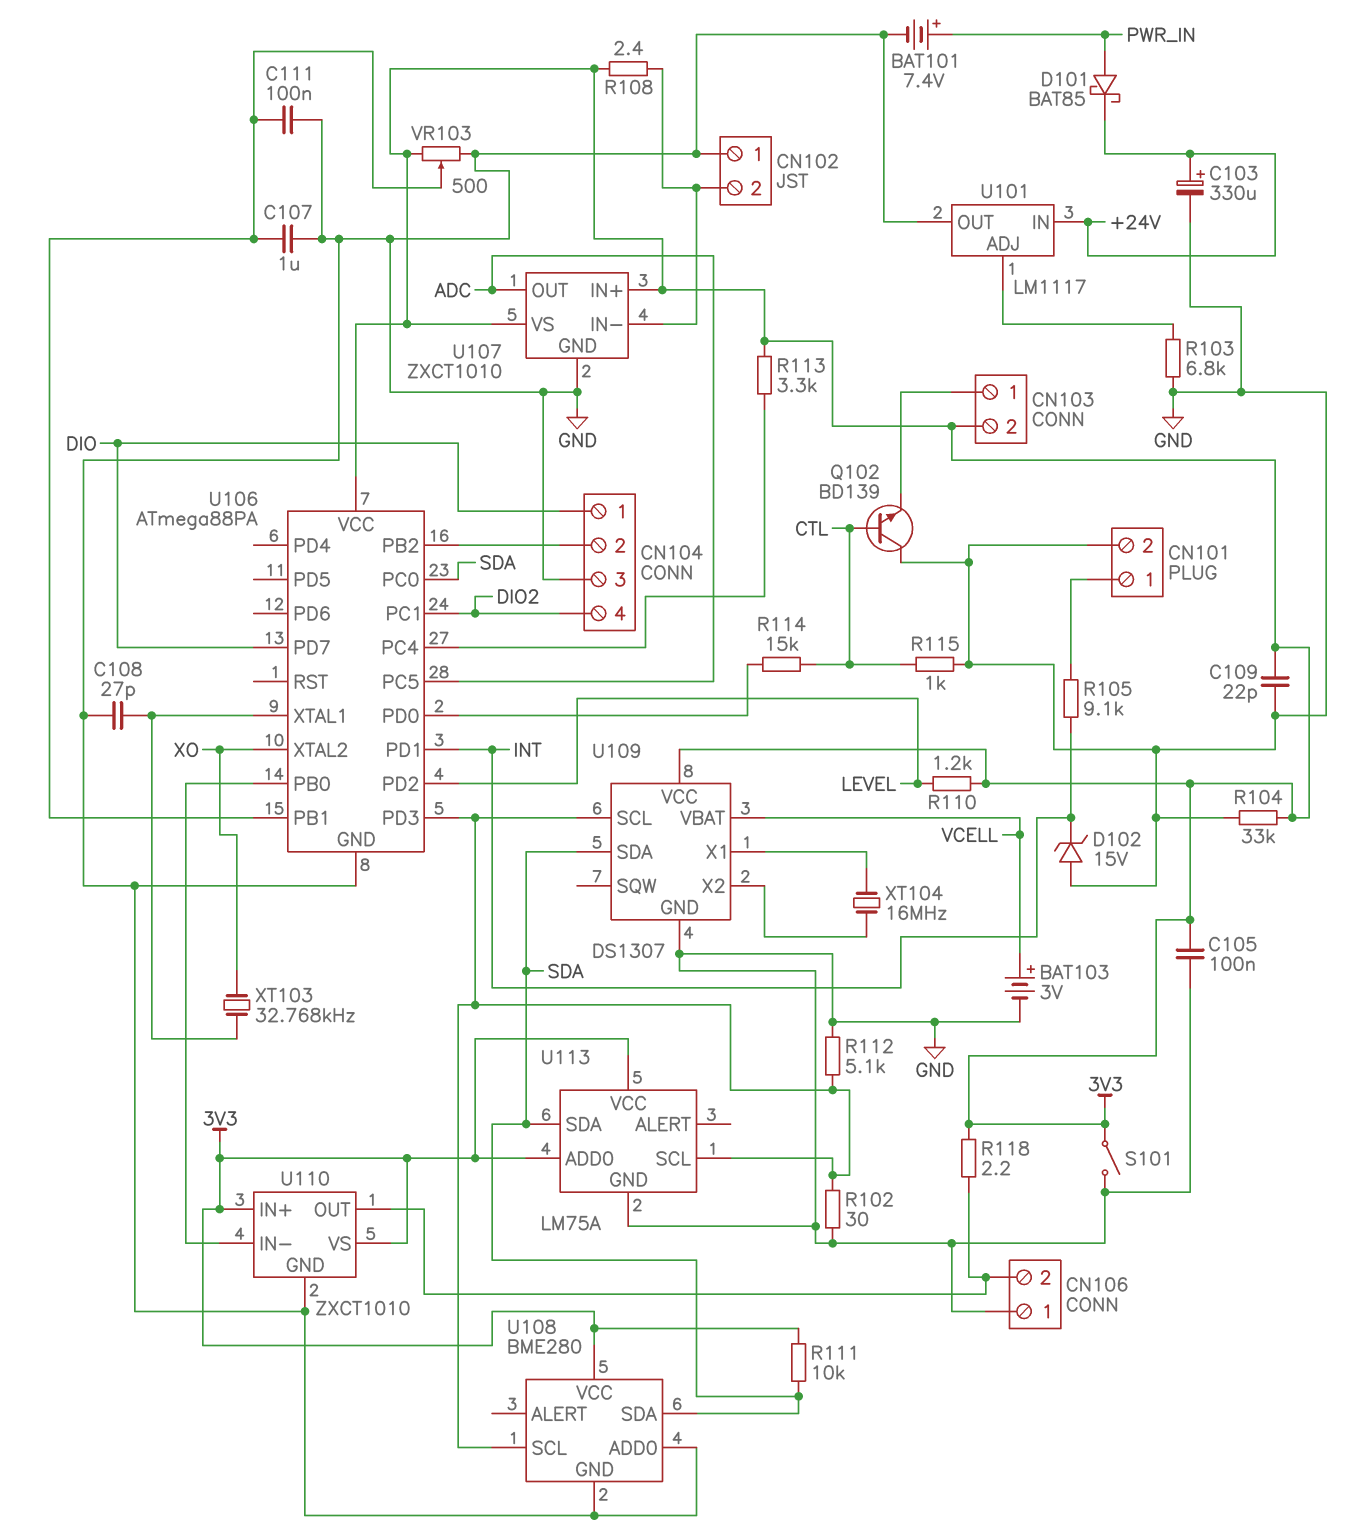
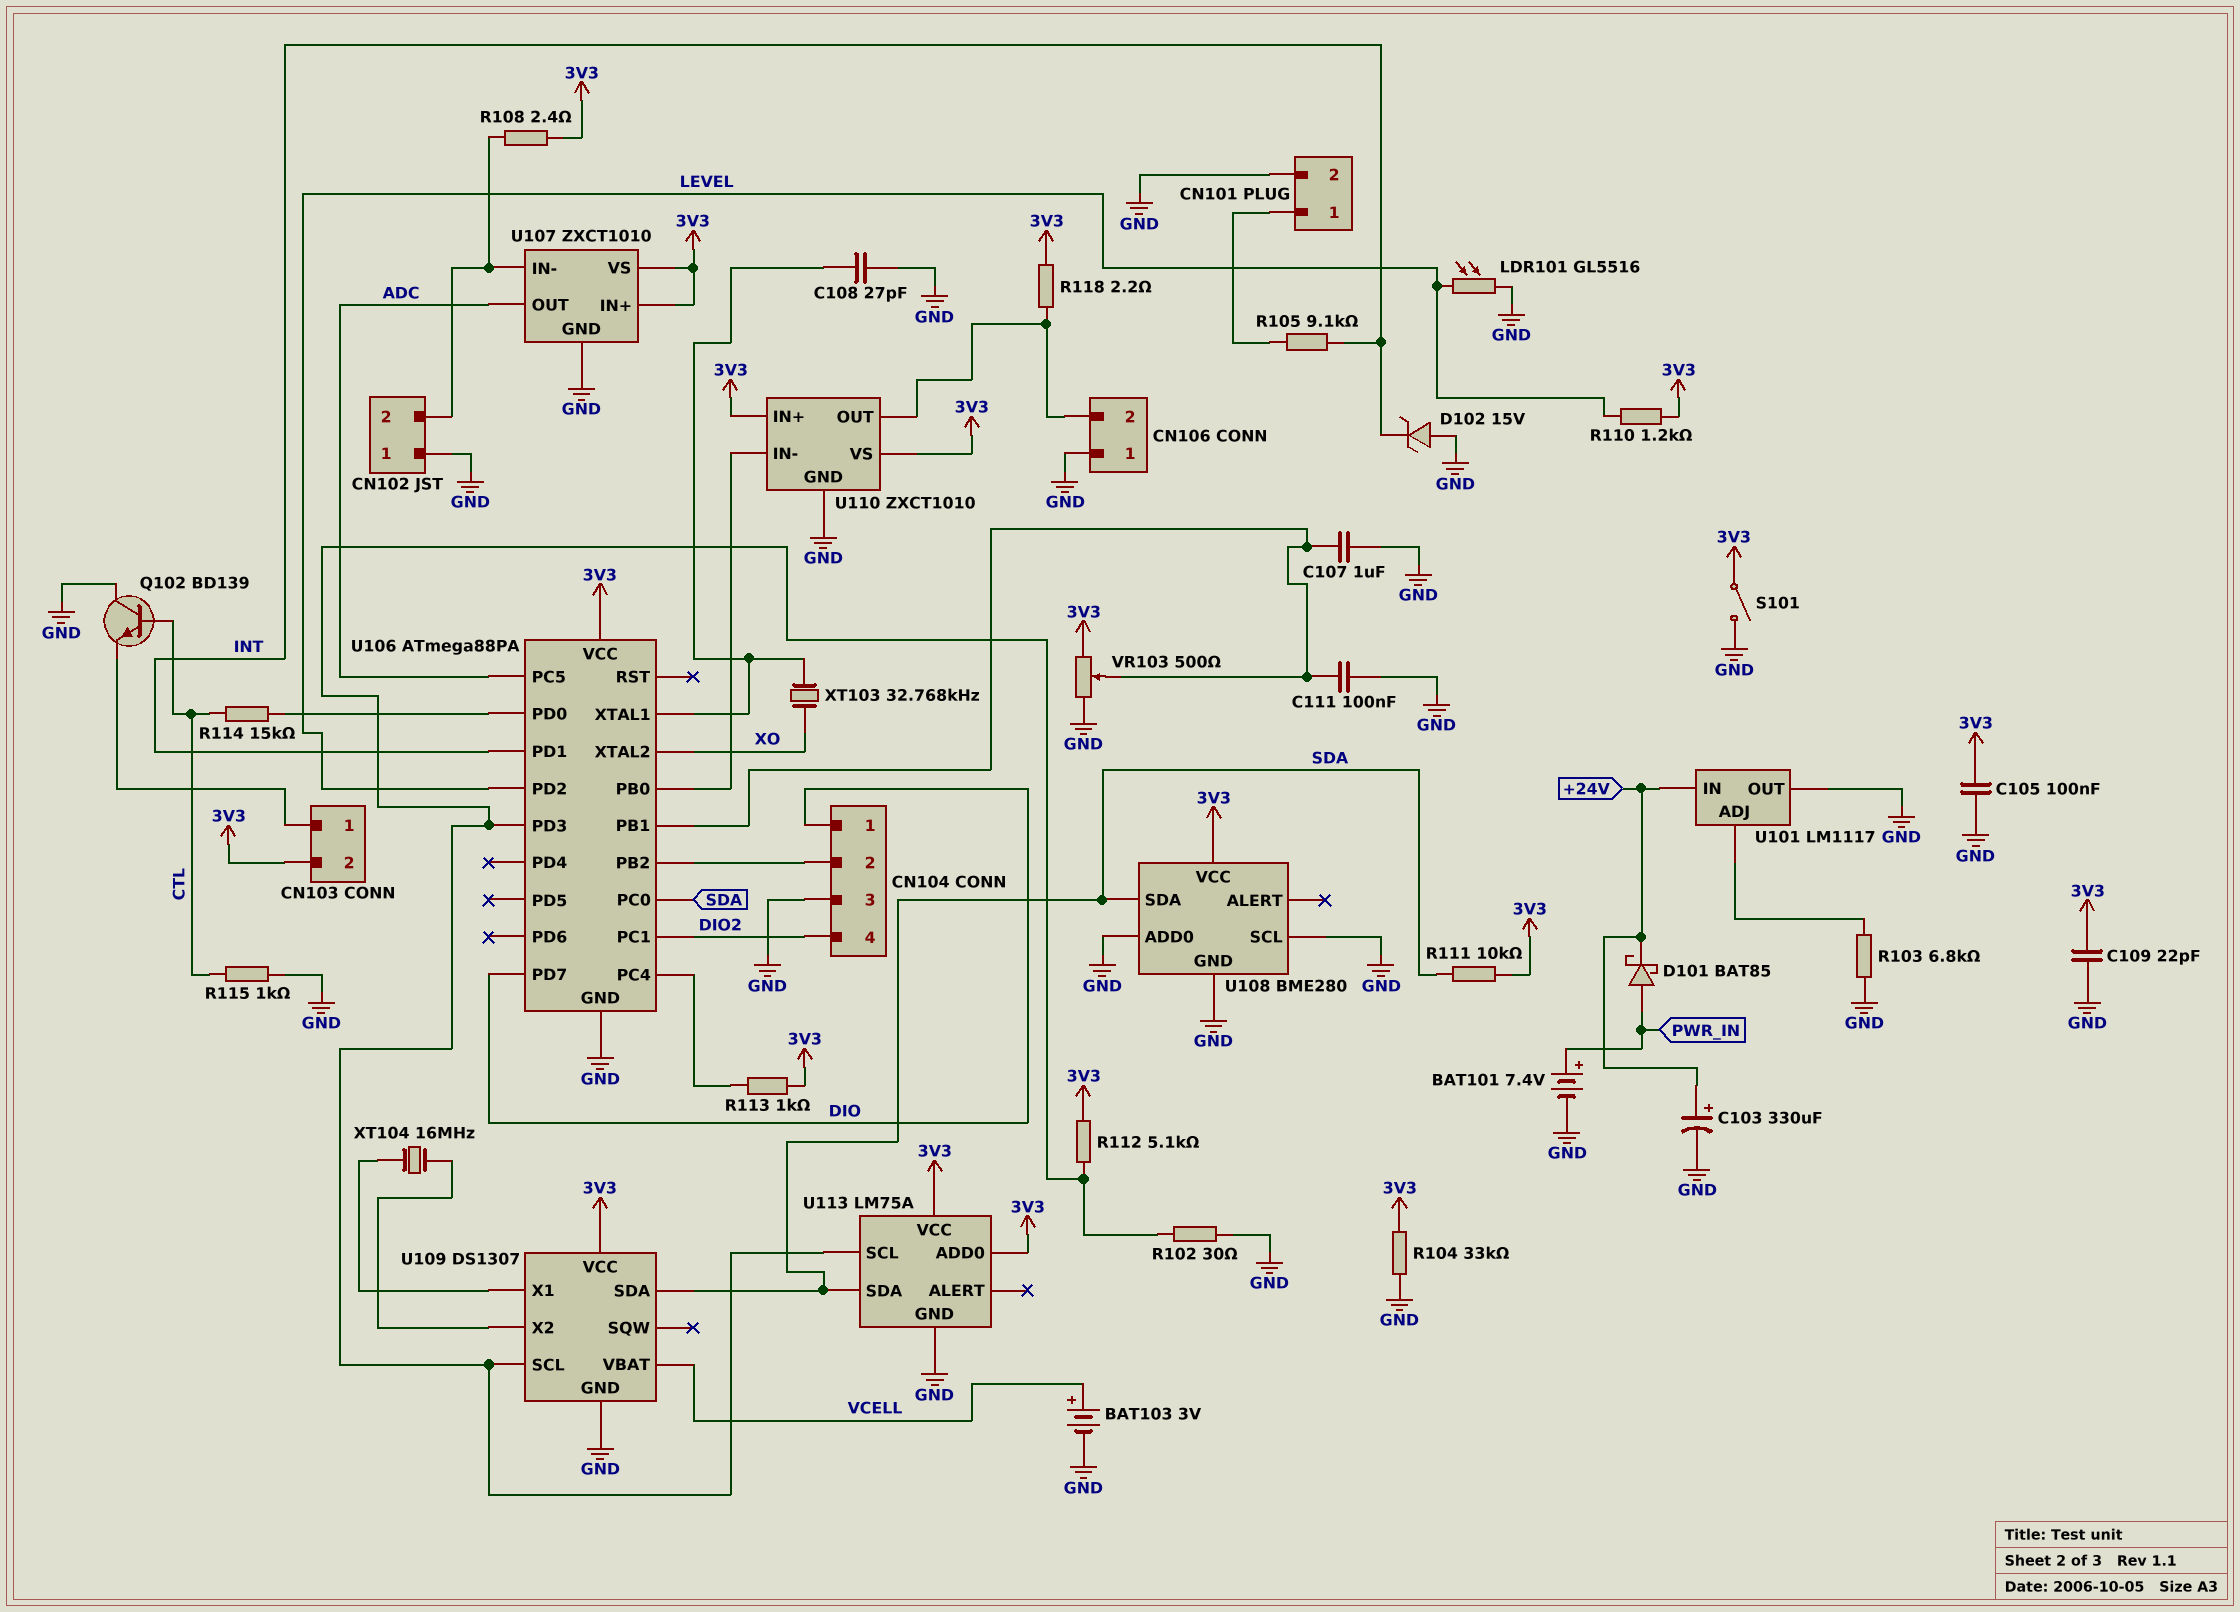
LDR101: none -> GL5516 (GND, LEVEL)
R112: 5.1k (GND, U106/PD3) -> 5.1k (3V3, U106/PD3)
R113: 3.3k (3V3, U106/PC4) -> 1k (3V3, U106/PC4)
U108 pin SCL: U106/PD3 -> GND

